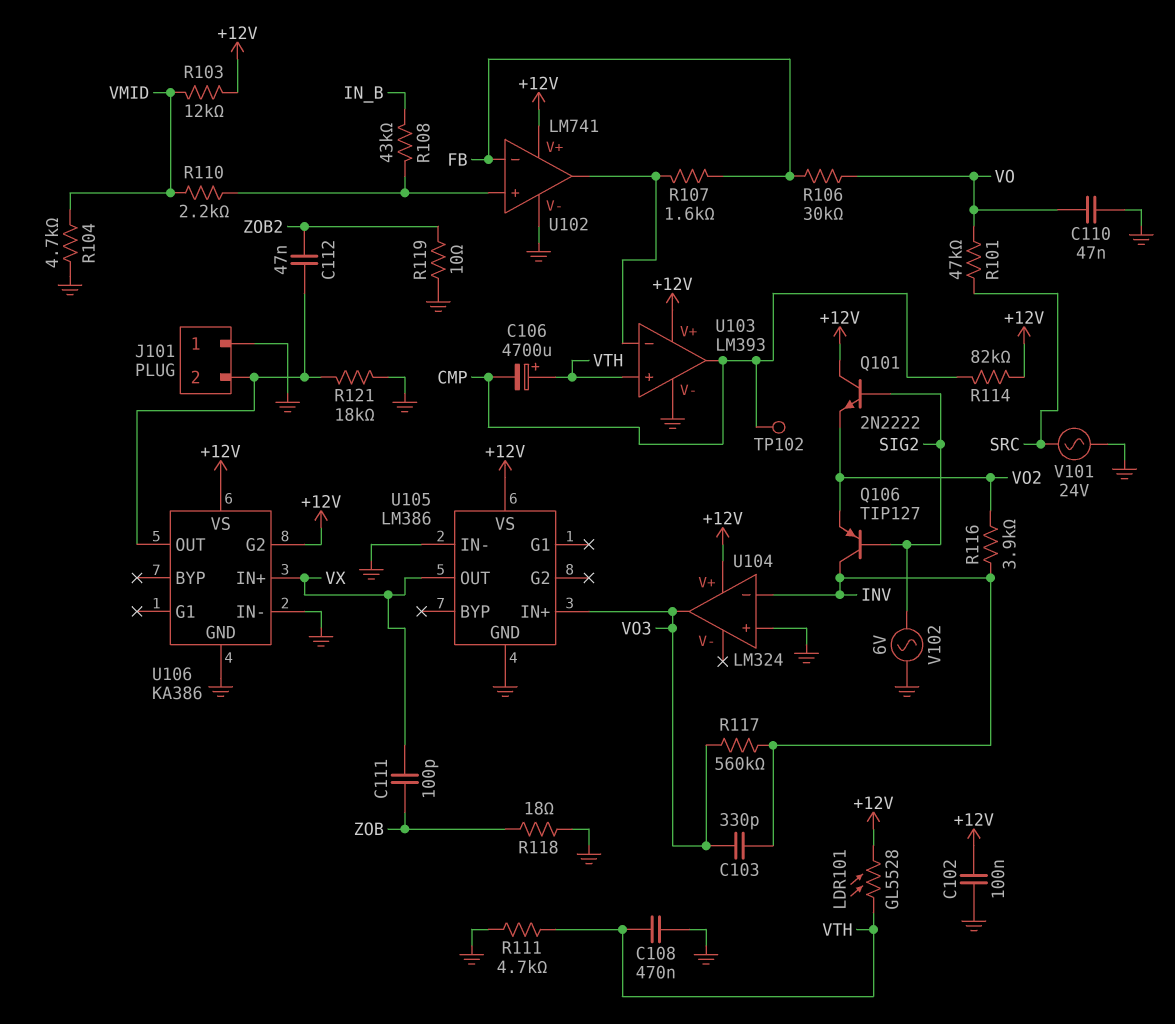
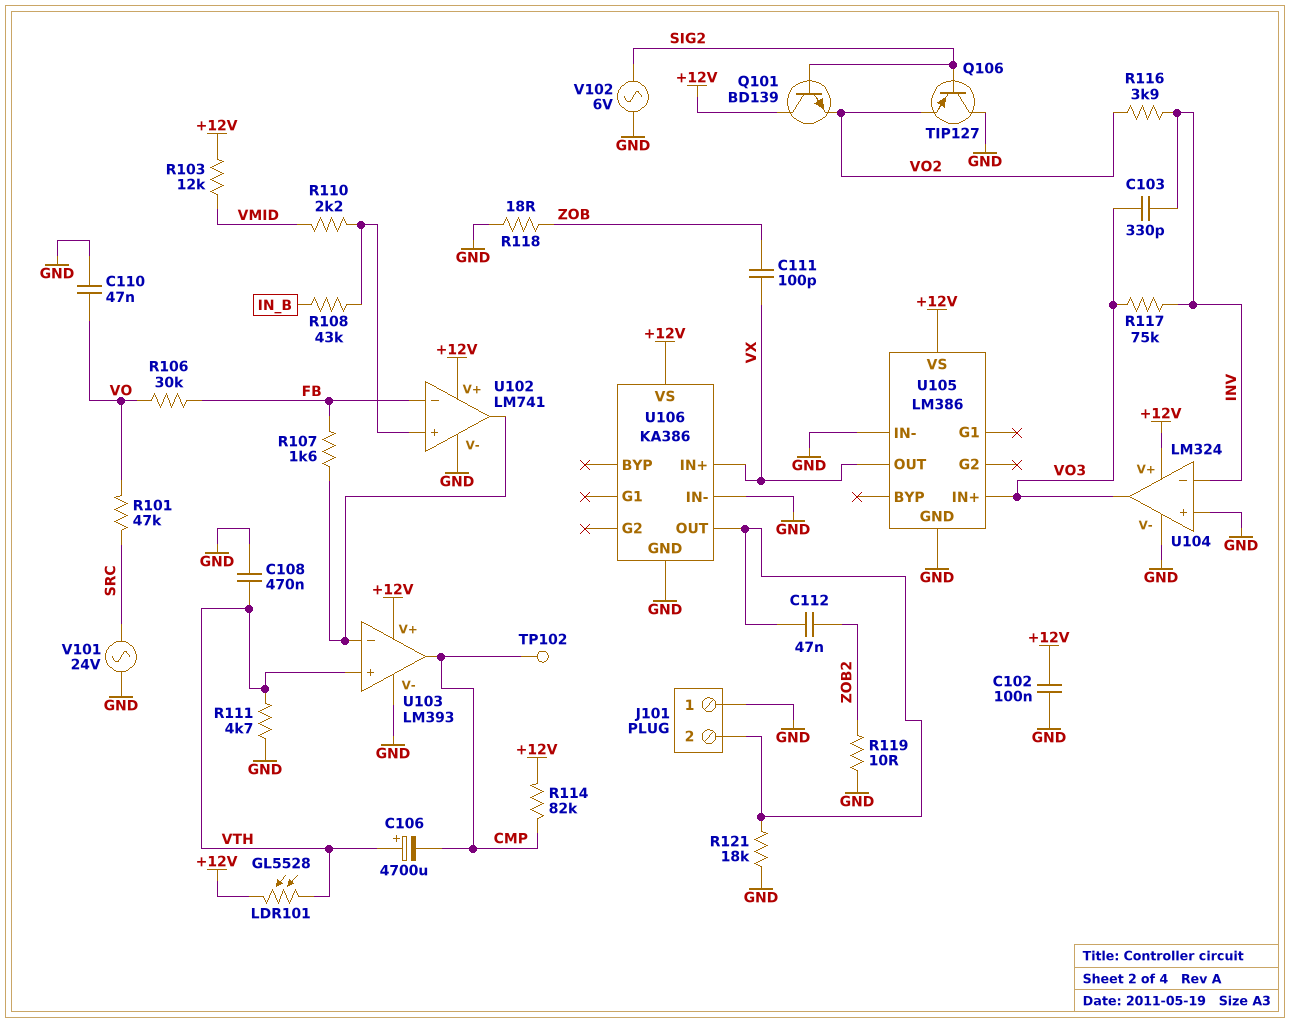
Q101: NPN 2N2222 (B SIG2, C +12V, E VO2) -> NPN BD139 (B SIG2, C +12V, E VO2)
Q106: PNP TIP127 (B SIG2, C INV, E VO2) -> PNP TIP127 (B SIG2, C GND, E VO2)
R104: 4.7k (GND, VMID) -> none
R117: 560k (INV, VO3) -> 75k (INV, VO3)
U104 pin V-: none -> GND
U106 pin G2: +12V -> none

